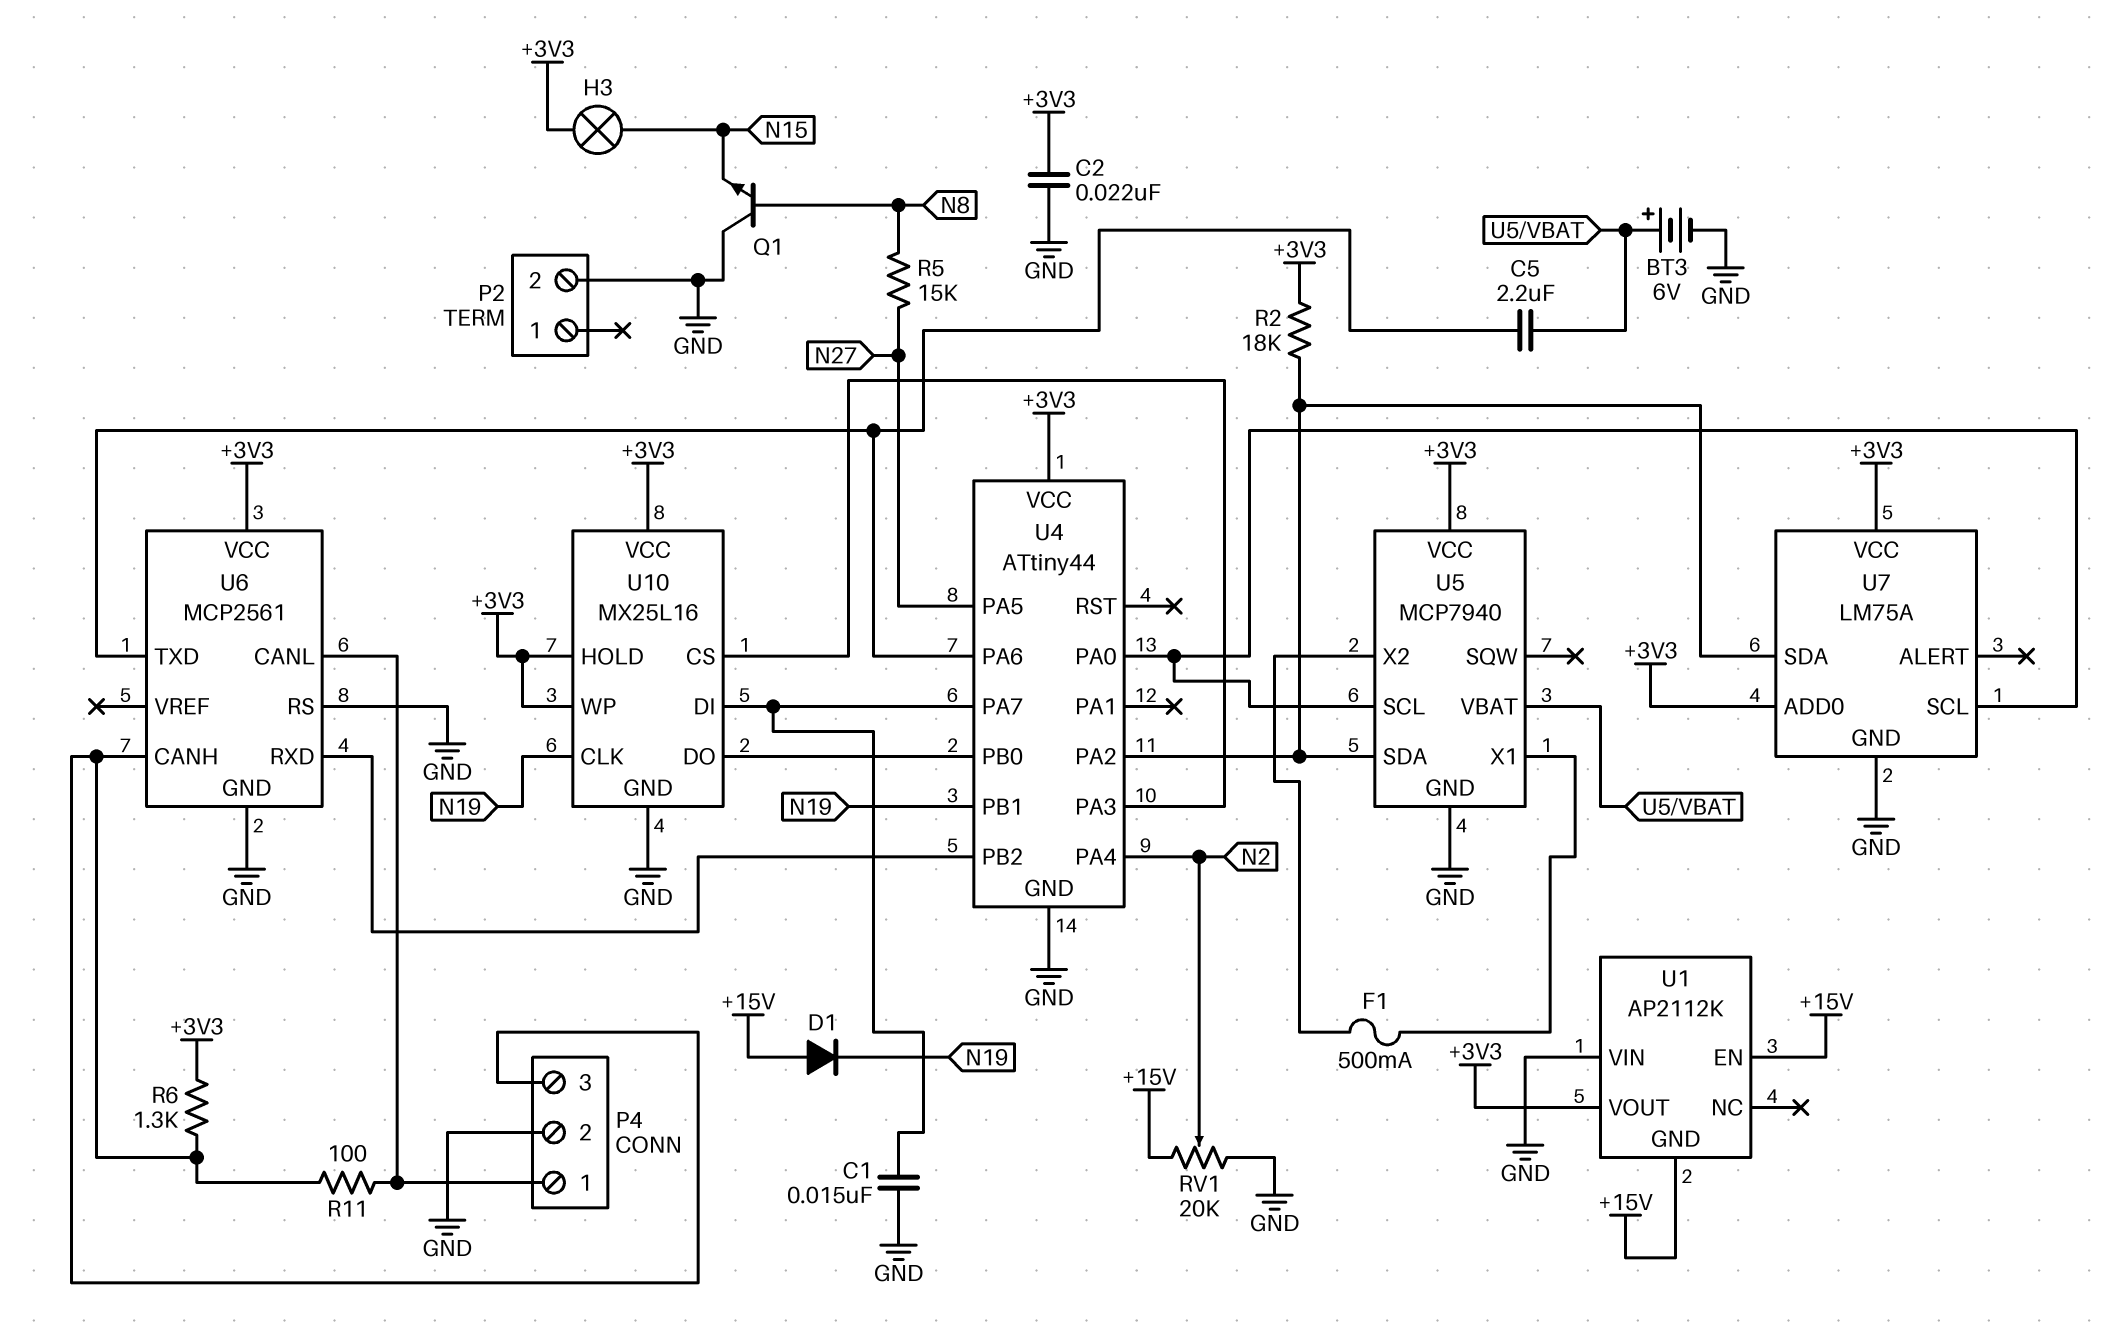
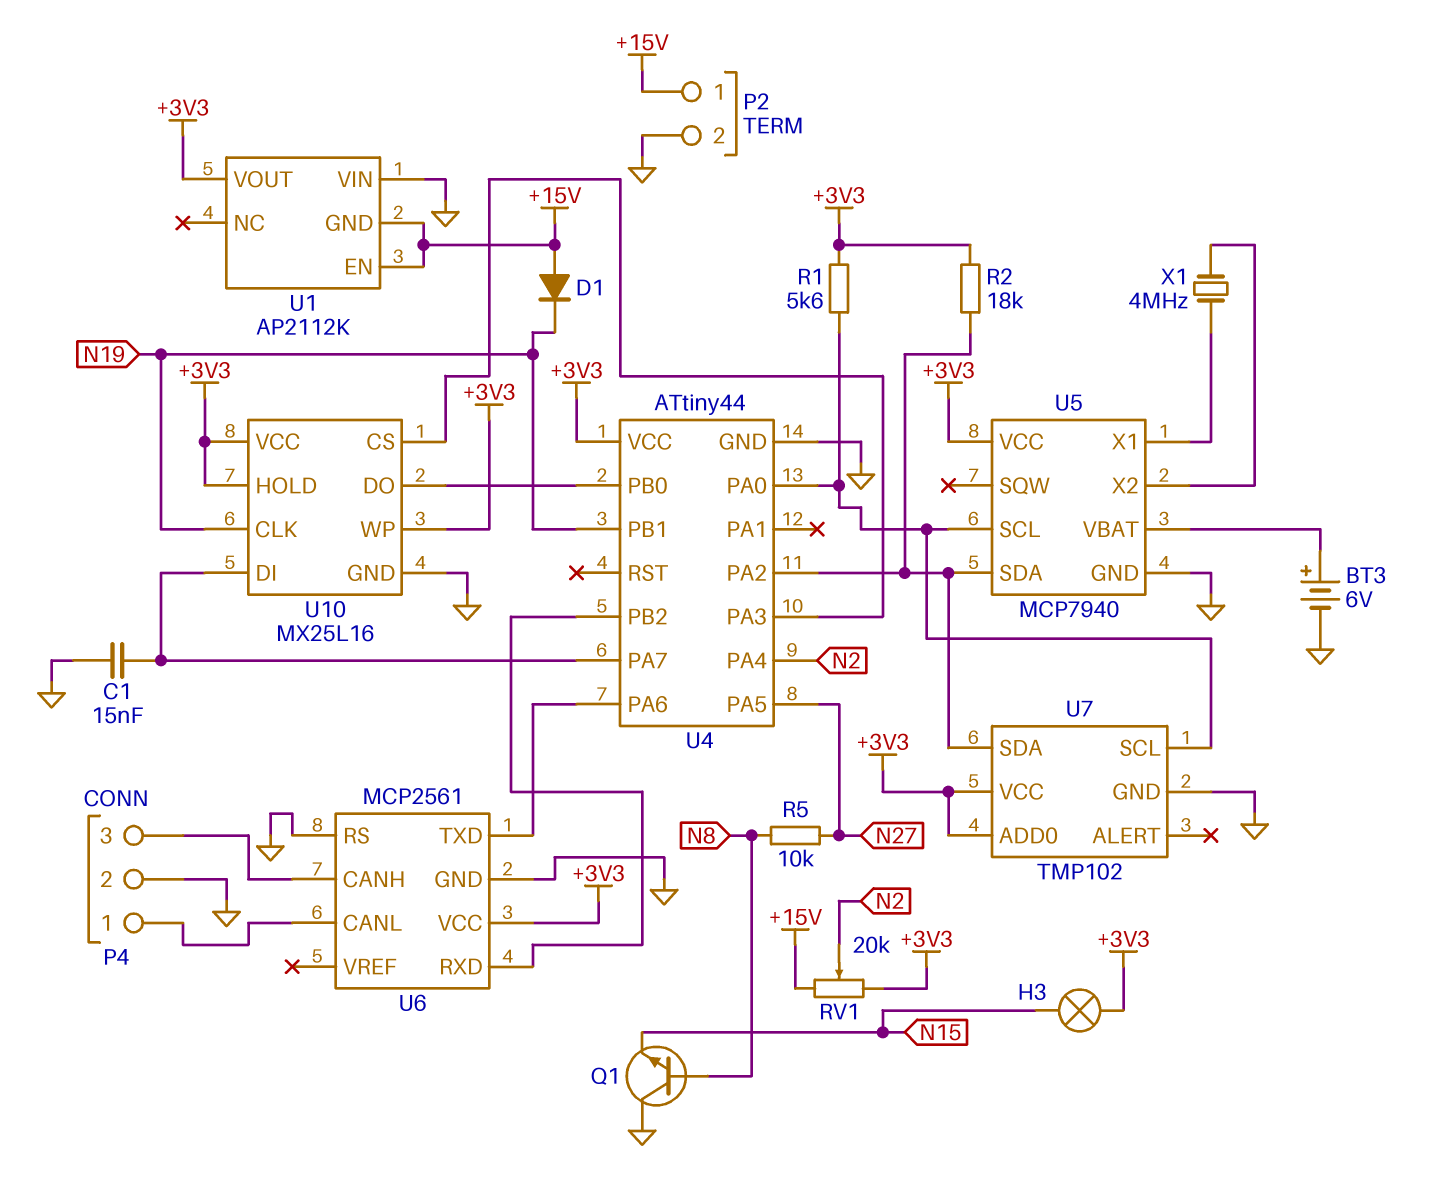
C2: 22nF (+3V3, GND) -> none
C5: 2.2uF (U4/PA6, U5/VBAT) -> none
F1: 500mA (U5/X1, U5/X2) -> none
P2 pin 1: none -> +15V
R1: none -> 5.6k (+3V3, U4/PA0)
R5: 15k (N8, N27) -> 10k (N8, N27)
R6: 1.3k (+3V3, P4/3) -> none
R11: 100 (P4/1, P4/3) -> none
RV1: 20k (+15V, GND, wiper N2) -> 20k (+3V3, +15V, wiper N2)
U7: LM75A -> TMP102
X1: none -> 4MHz (U5/X1, U5/X2)

